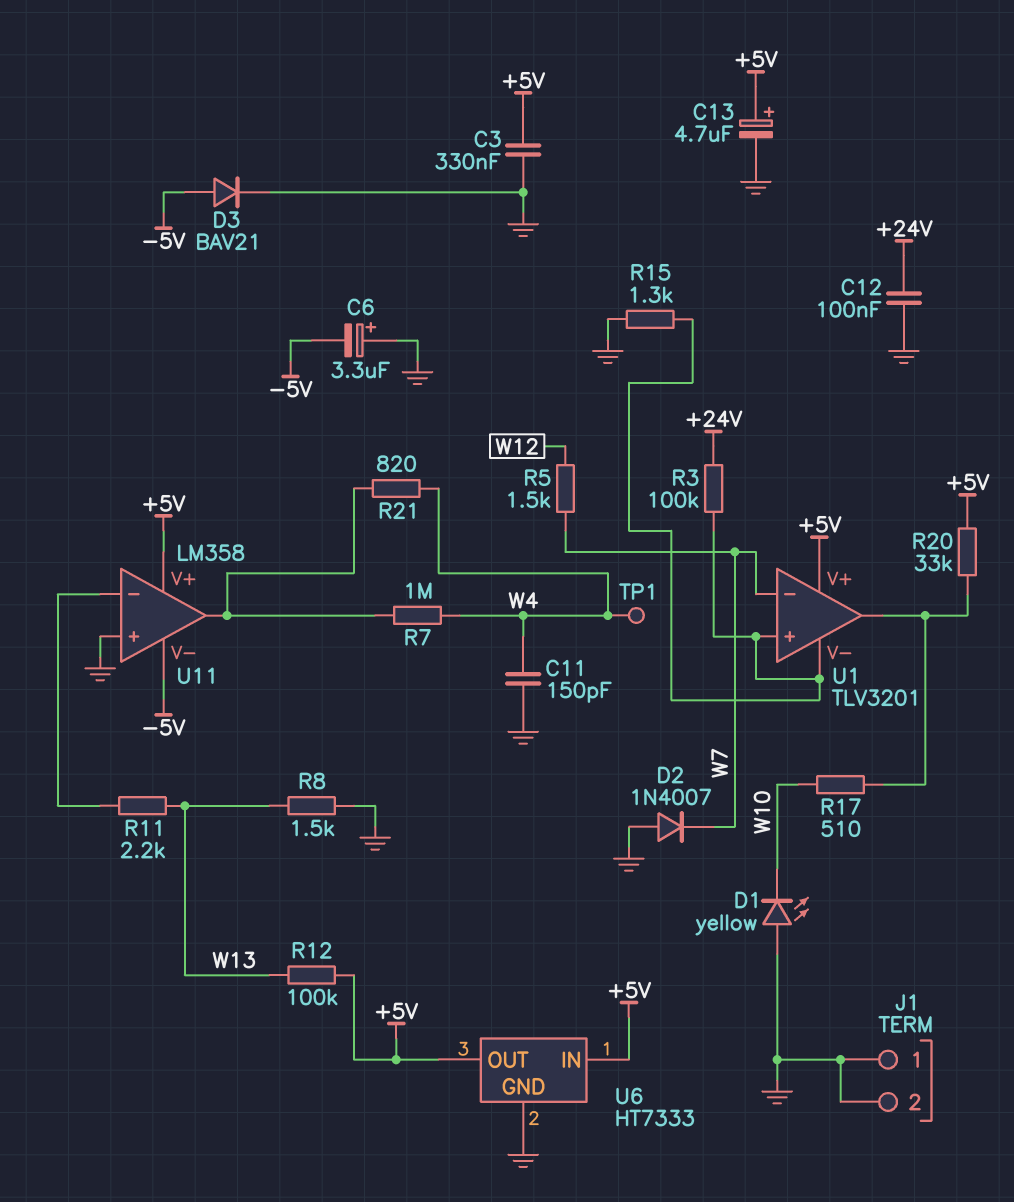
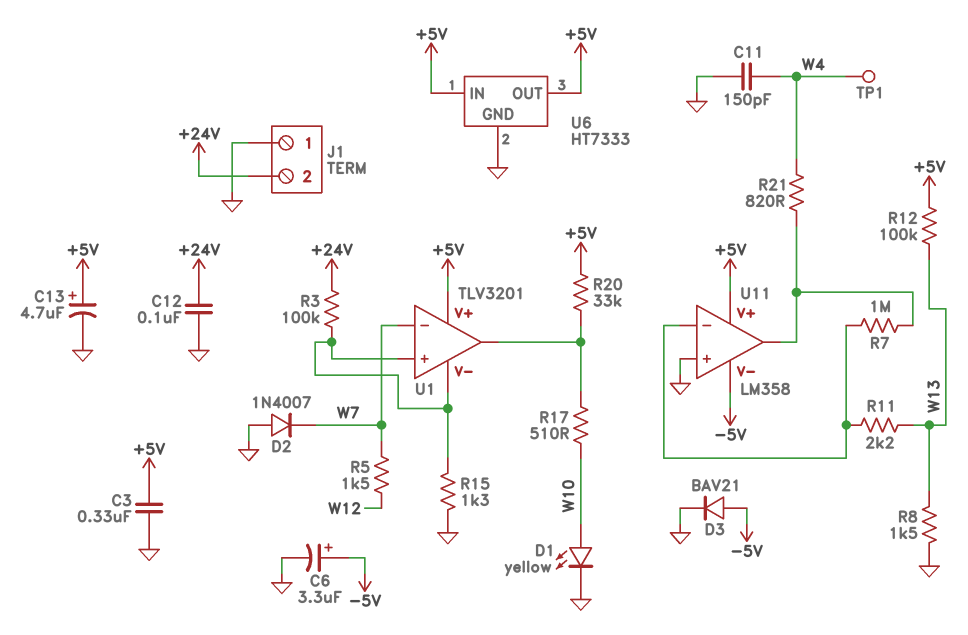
C6: 3.3uF (plus GND, minus -5V) -> 3.3uF (plus -5V, minus GND)
D1: LED yellow (A GND, K W10) -> LED yellow (A W10, K GND)
J1 pin 2: GND -> +24V
R7: 1M (U11/out, W4) -> 1M (U11/in-, U11/out)

